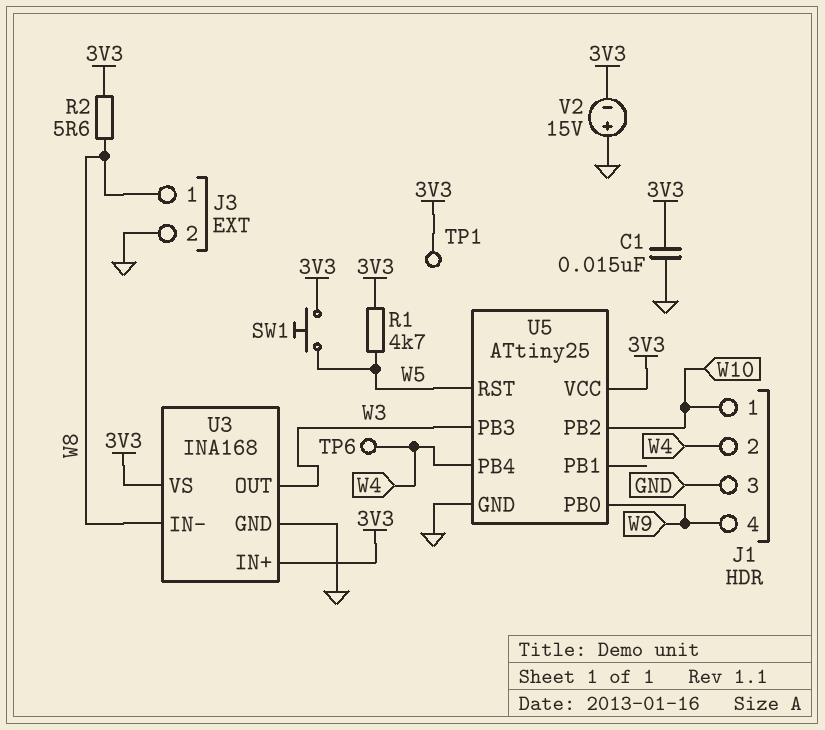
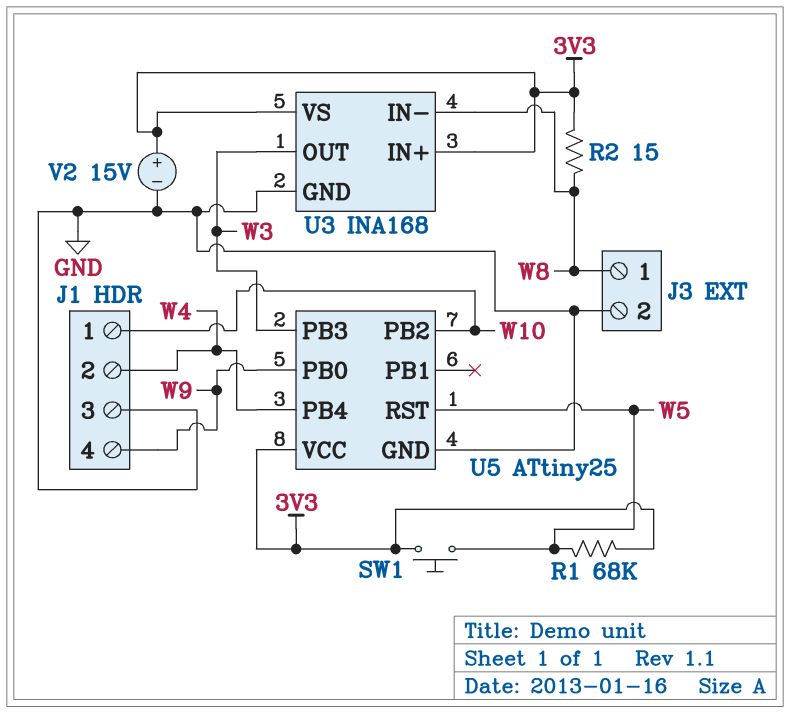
C1: 15nF (3V3, GND) -> none
R1: 4.7k (3V3, W5) -> 68k (3V3, W5)
R2: 5.6 (3V3, W8) -> 15 (3V3, W8)
TP1: test point (3V3) -> none
TP6: test point (W4) -> none
V2: 15V (plus GND, minus 3V3) -> 15V (plus 3V3, minus GND)

